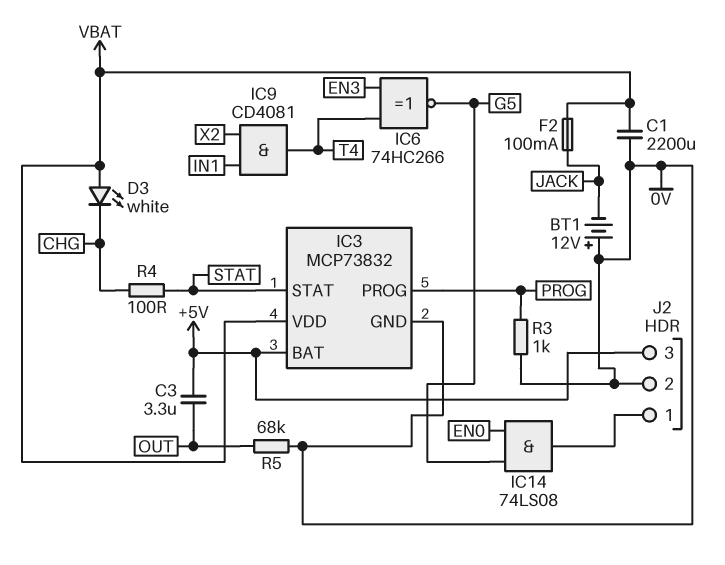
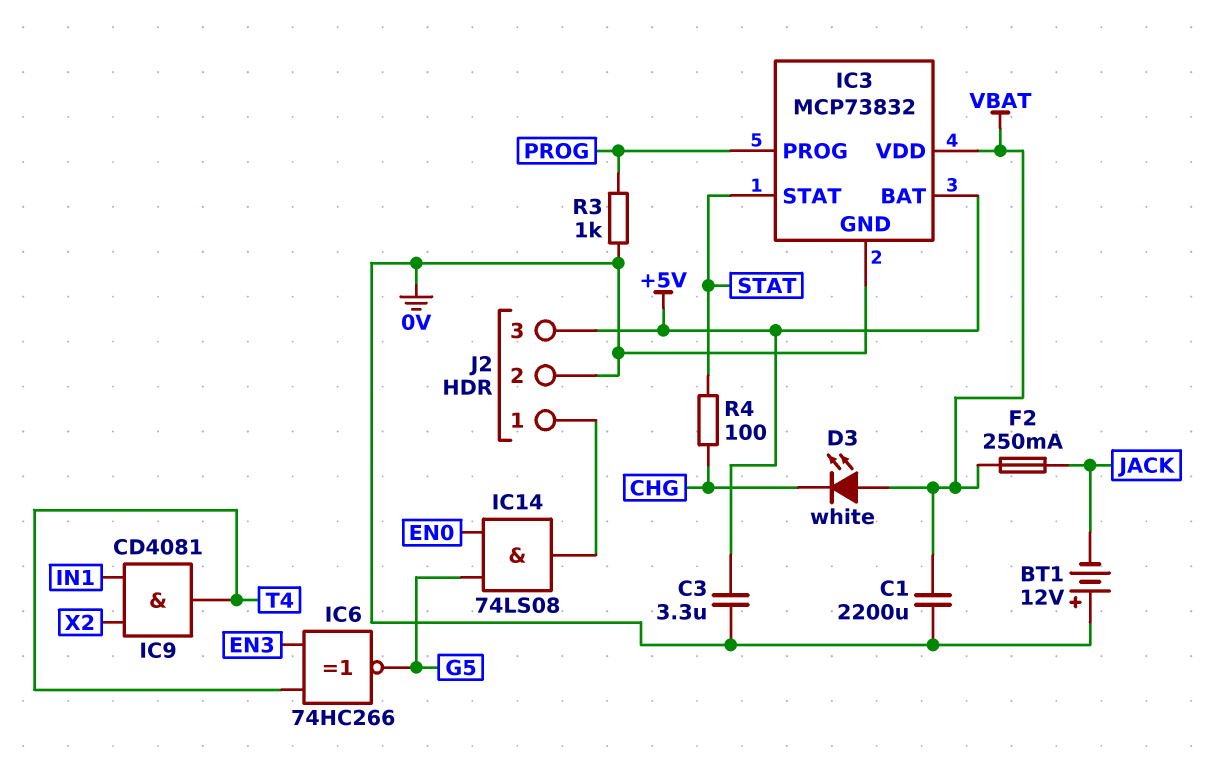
C3: 3.3uF (+5V, OUT) -> 3.3uF (+5V, 0V)
F2: 100mA (JACK, VBAT) -> 250mA (JACK, VBAT)
R5: 68k (0V, OUT) -> none

